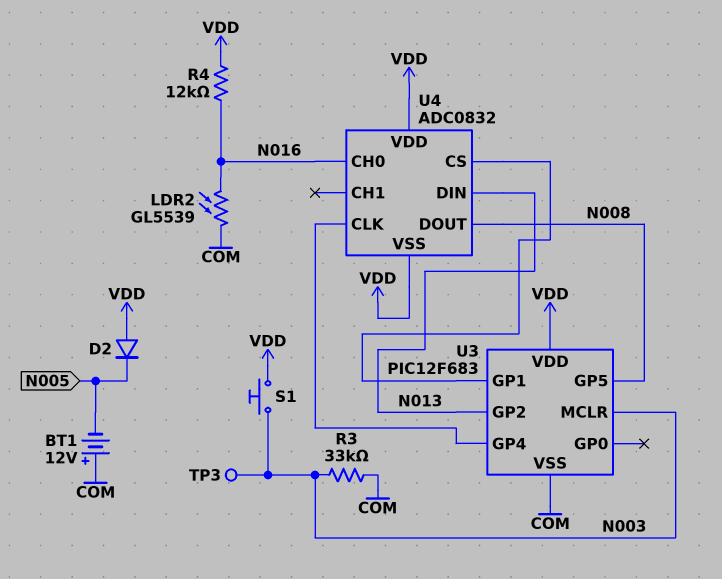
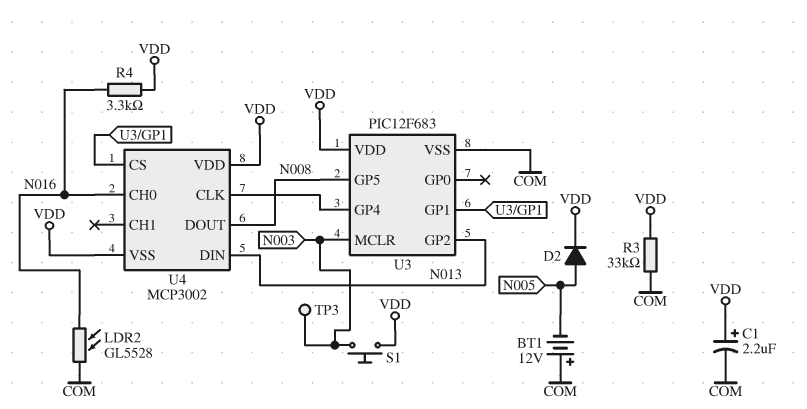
C1: none -> 2.2uF (plus VDD, minus COM)
D2: diode (A VDD, K N005) -> diode (A N005, K VDD)
LDR2: GL5539 (COM, N016) -> GL5528 (COM, N016)
R3: 33k (COM, N003) -> 33k (COM, VDD)
R4: 12k (N016, VDD) -> 3.3k (N016, VDD)
U4: ADC0832 -> MCP3002

